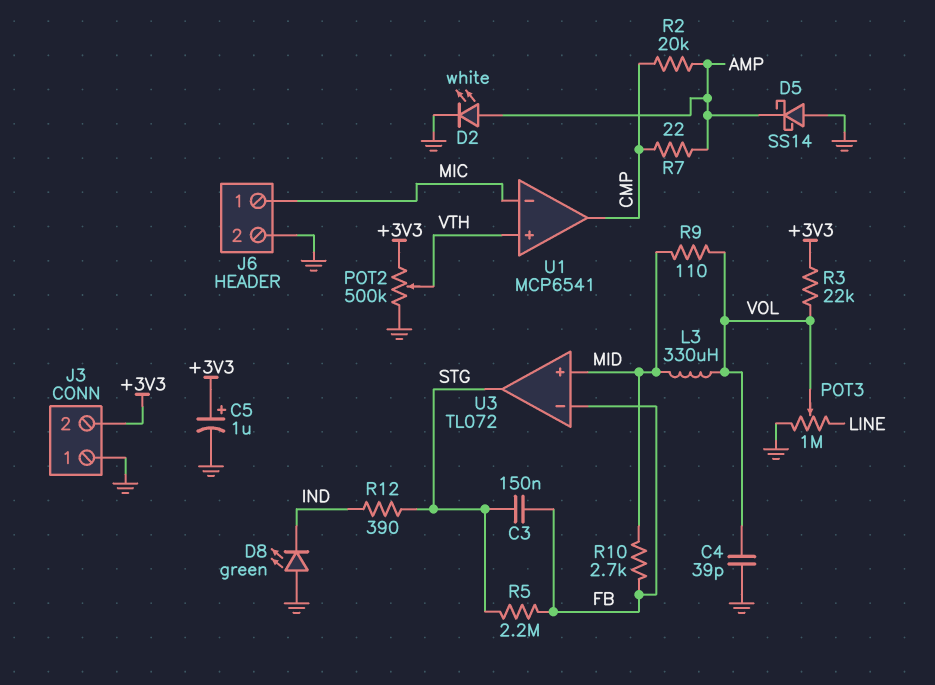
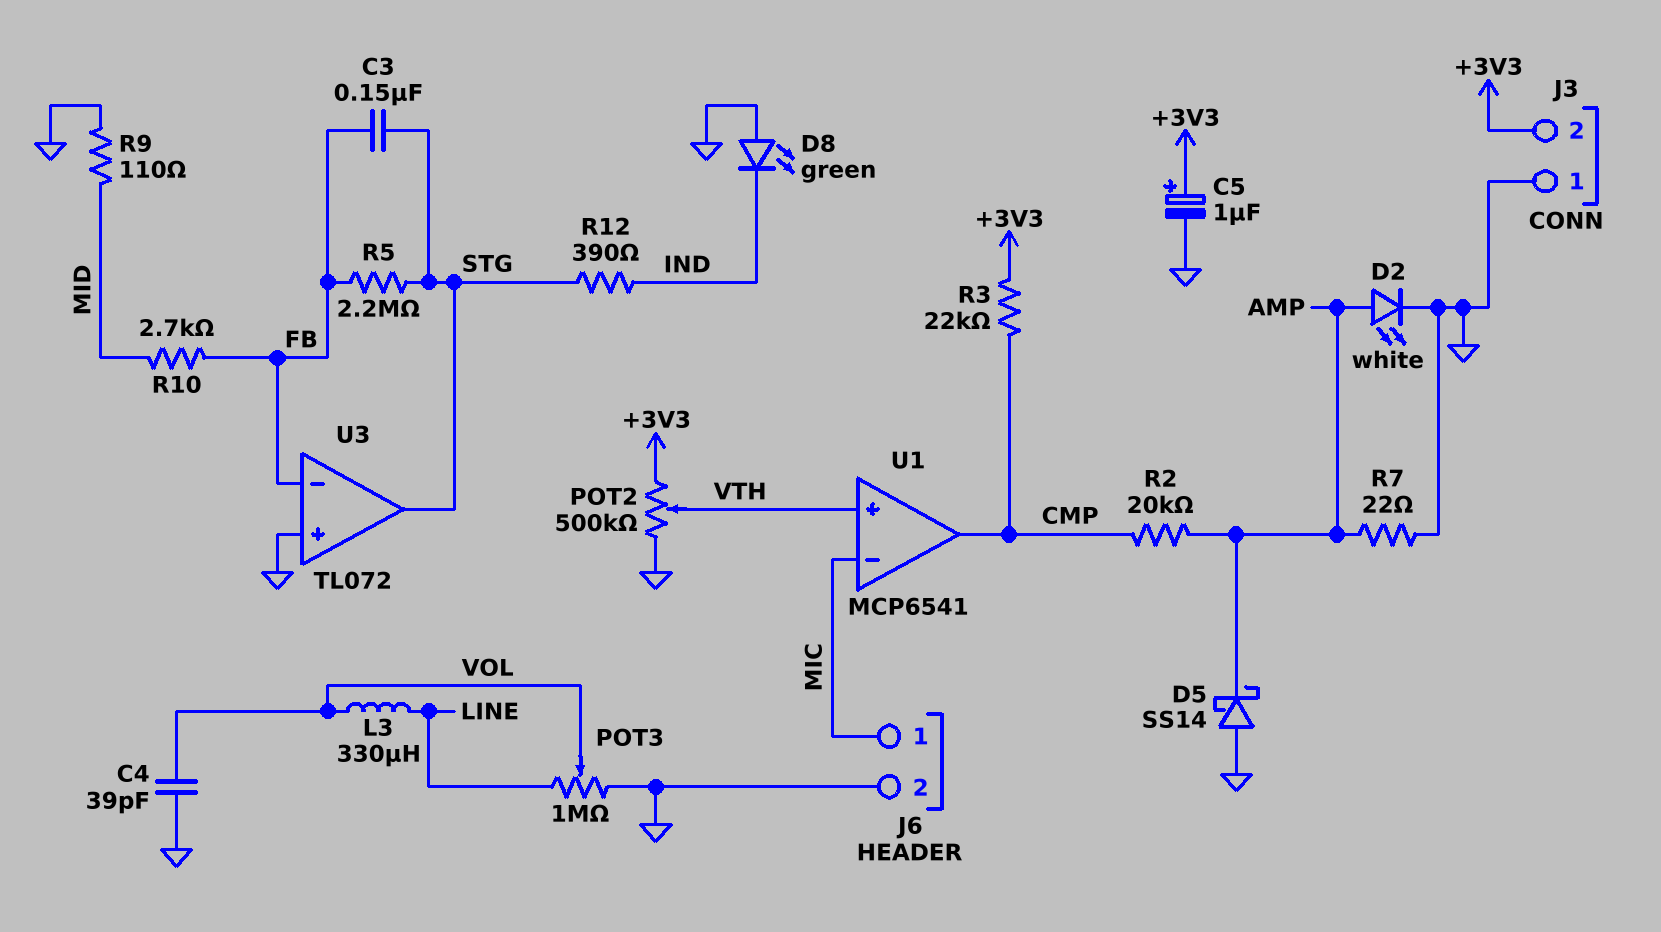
L3: 330uH (MID, VOL) -> 330uH (LINE, VOL)
R3: 22k (+3V3, VOL) -> 22k (+3V3, CMP)
R7: 22 (AMP, CMP) -> 22 (AMP, GND)
R9: 110 (MID, VOL) -> 110 (GND, MID)
U3 pin in+: MID -> GND

